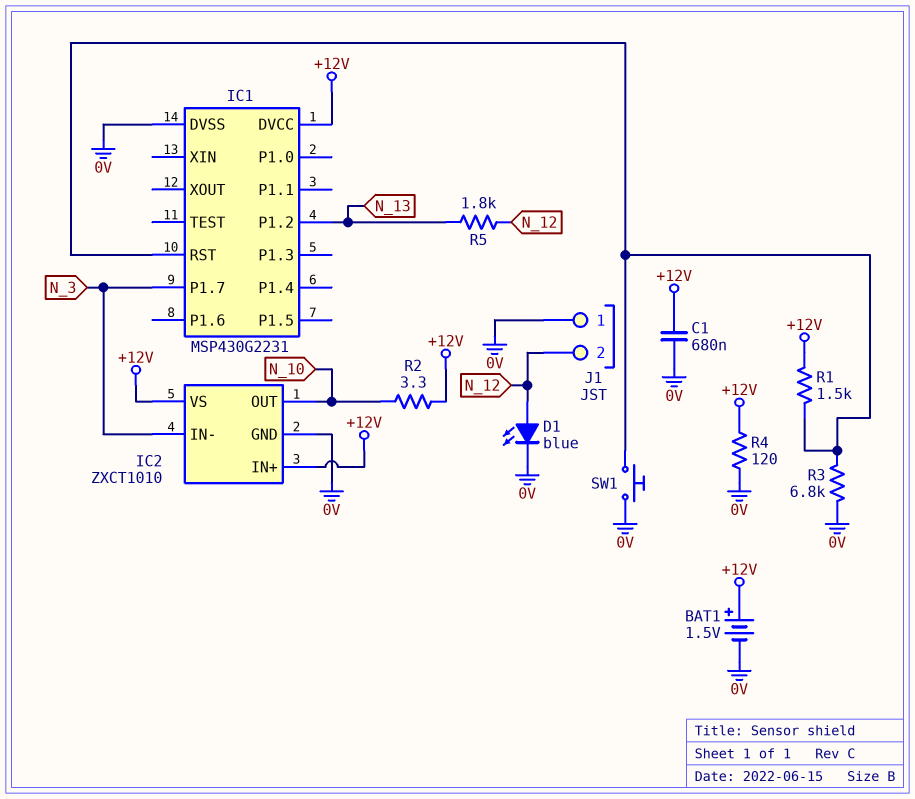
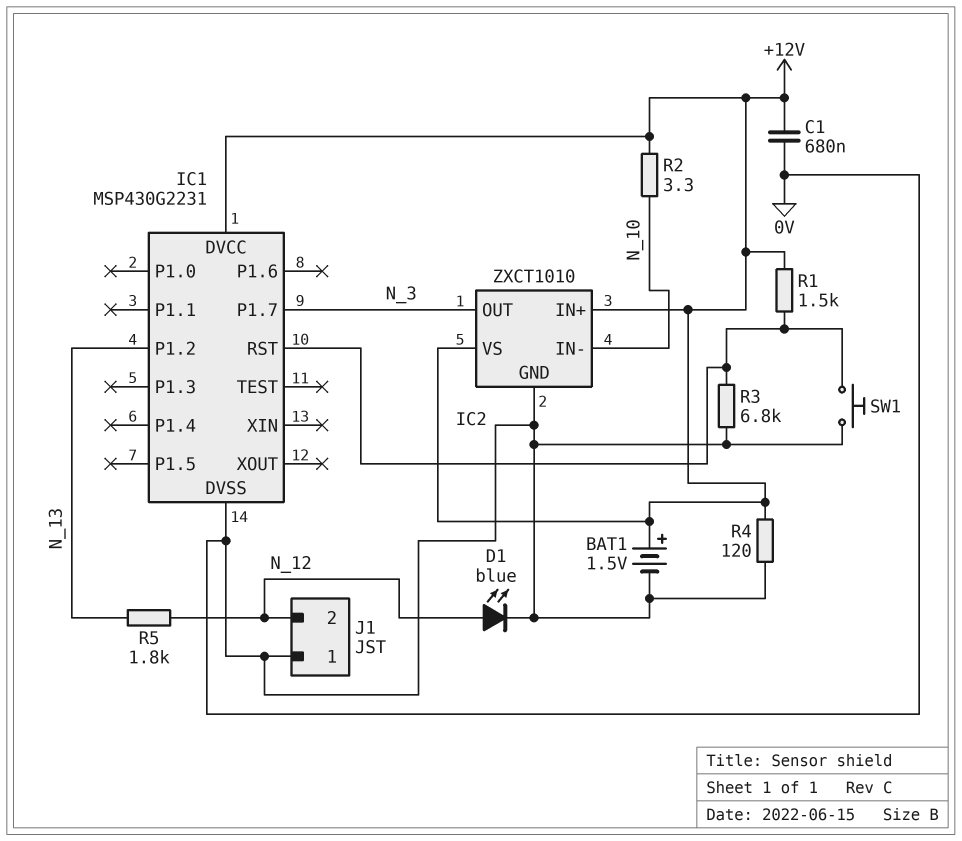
IC2 pin IN-: N_3 -> N_10
IC2 pin OUT: N_10 -> N_3

